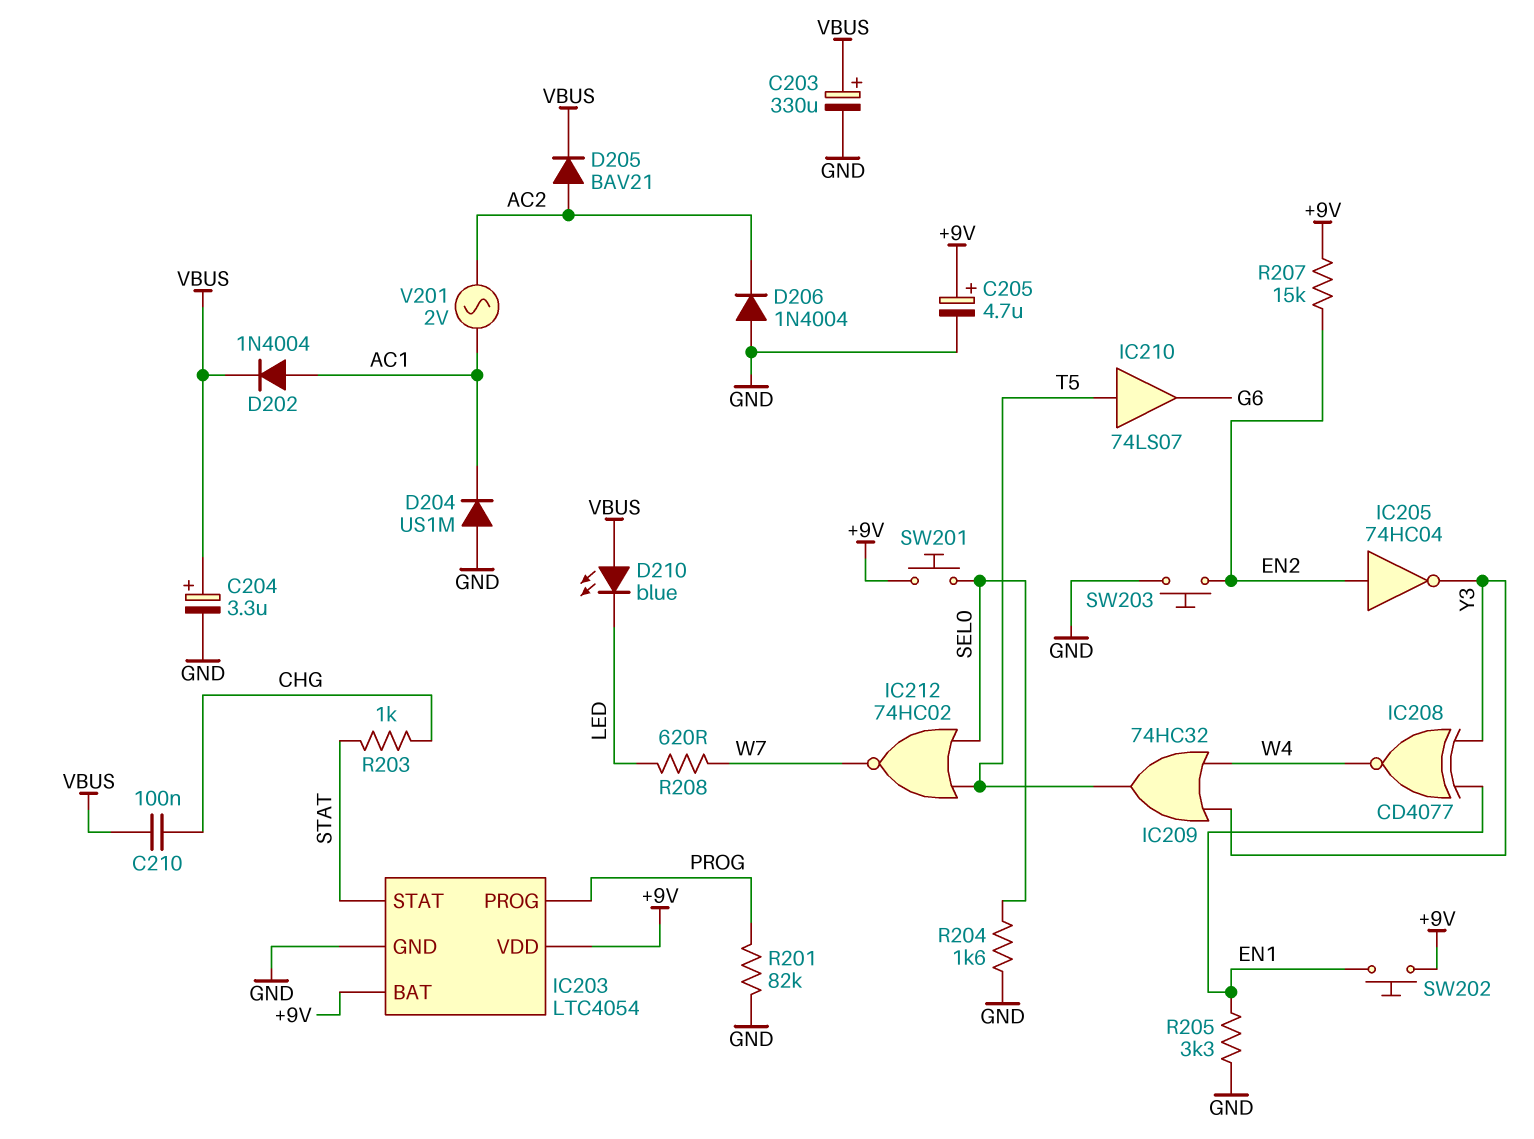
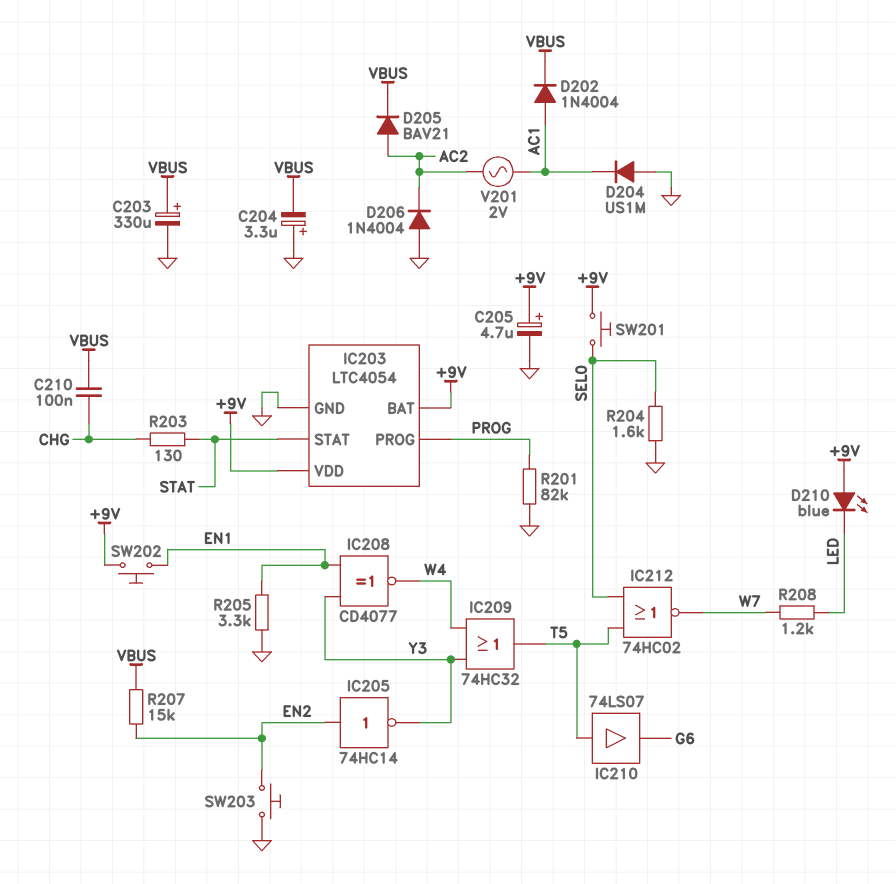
C204: 3.3uF (plus VBUS, minus GND) -> 3.3uF (plus GND, minus VBUS)
D210: LED blue (A VBUS, K LED) -> LED blue (A +9V, K LED)
IC205: NOT 74HC04 (in EN2, out Y3) -> NOT 74HC14 (in EN2, out Y3)
R203: 1k (CHG, STAT) -> 130 (CHG, STAT)
R207: 15k (+9V, EN2) -> 15k (EN2, VBUS)
R208: 620 (LED, W7) -> 1.2k (LED, W7)

